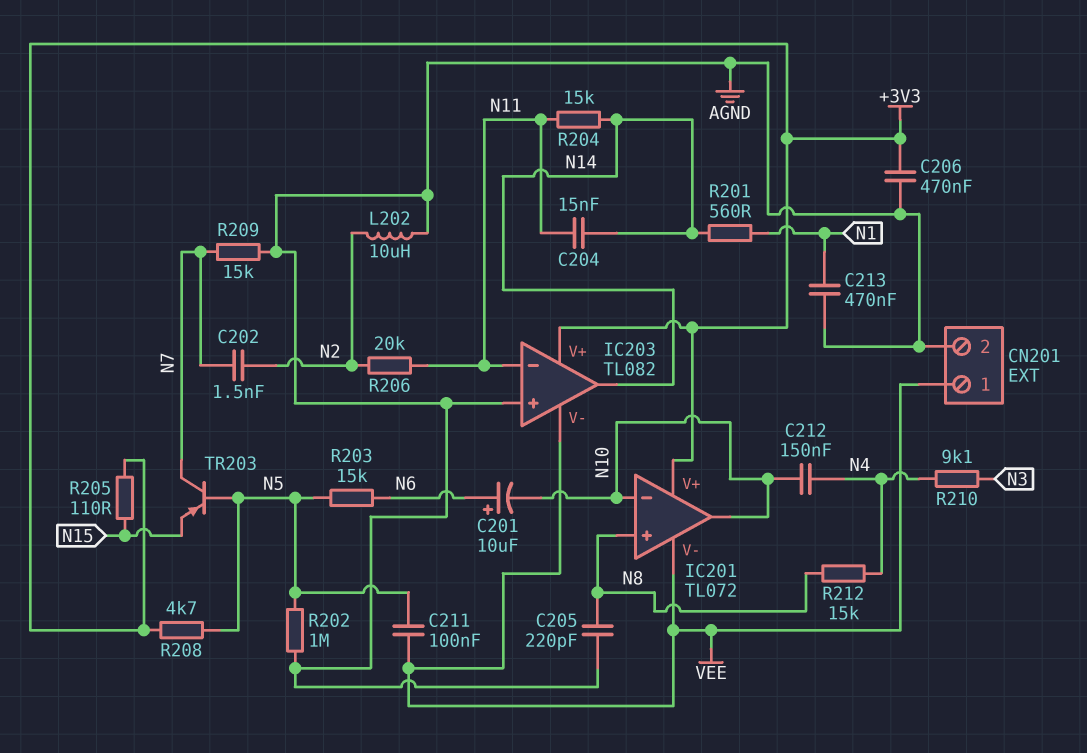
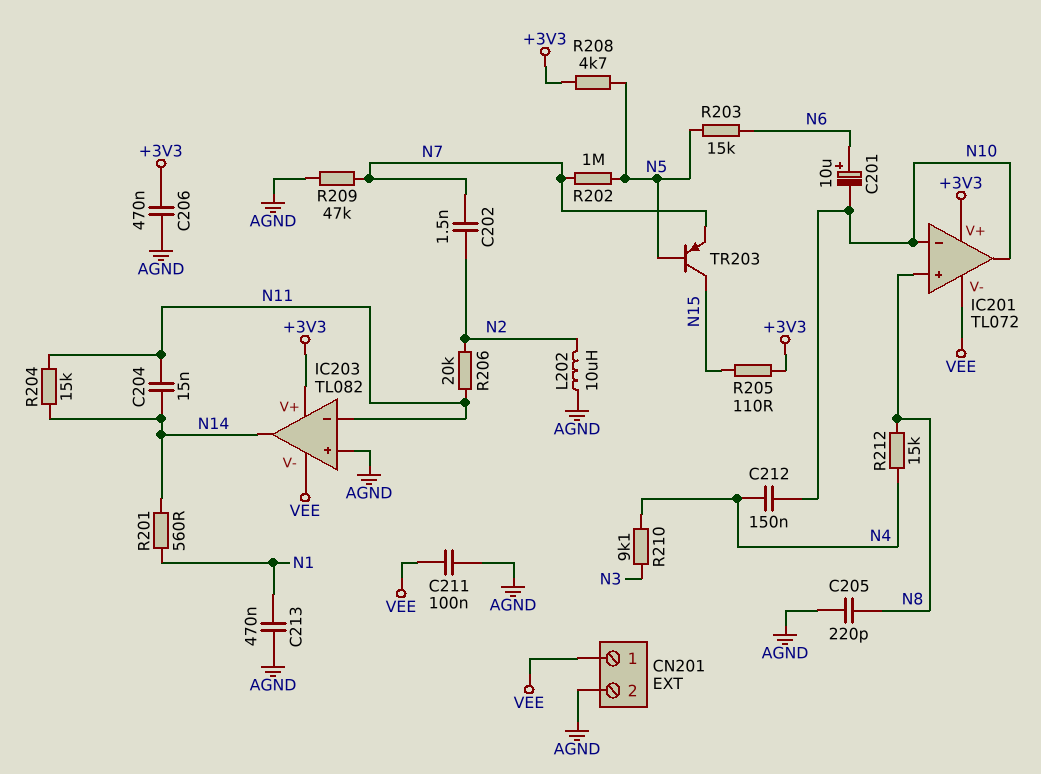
C211: 100nF (N5, VEE) -> 100nF (AGND, VEE)
R202: 1M (AGND, N5) -> 1M (N5, N7)
R209: 15k (AGND, N7) -> 47k (AGND, N7)
TR203: PNP (B N5, C N7, E N15) -> PNP (B N5, C N15, E N7)

